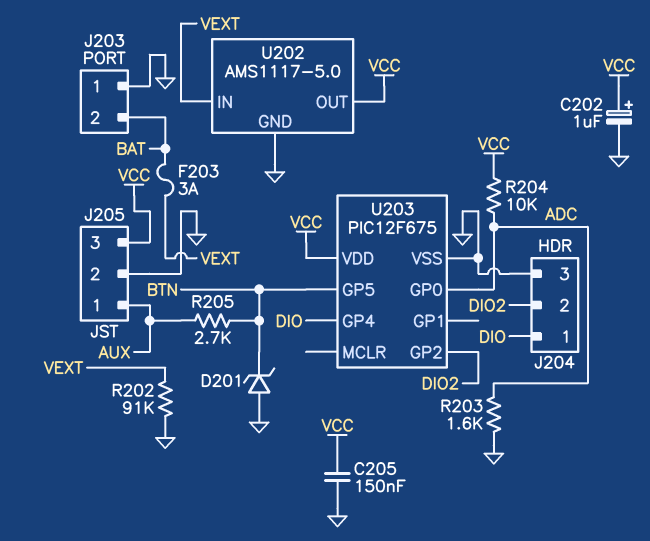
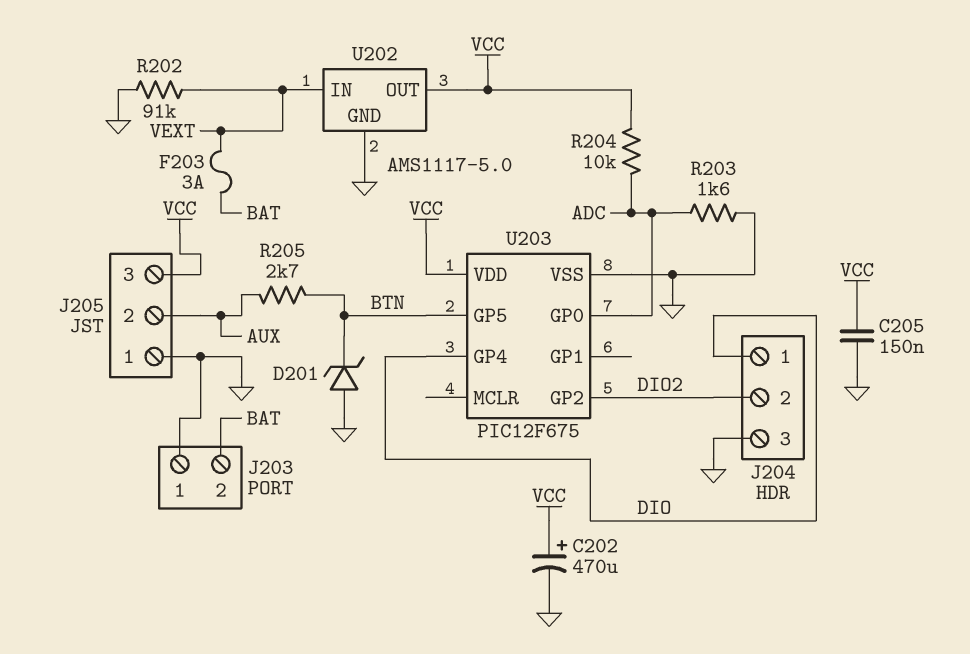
C202: 1uF (plus VCC, minus GND) -> 470uF (plus VCC, minus GND)
J205 pin 1: AUX -> GND
J205 pin 2: GND -> AUX

